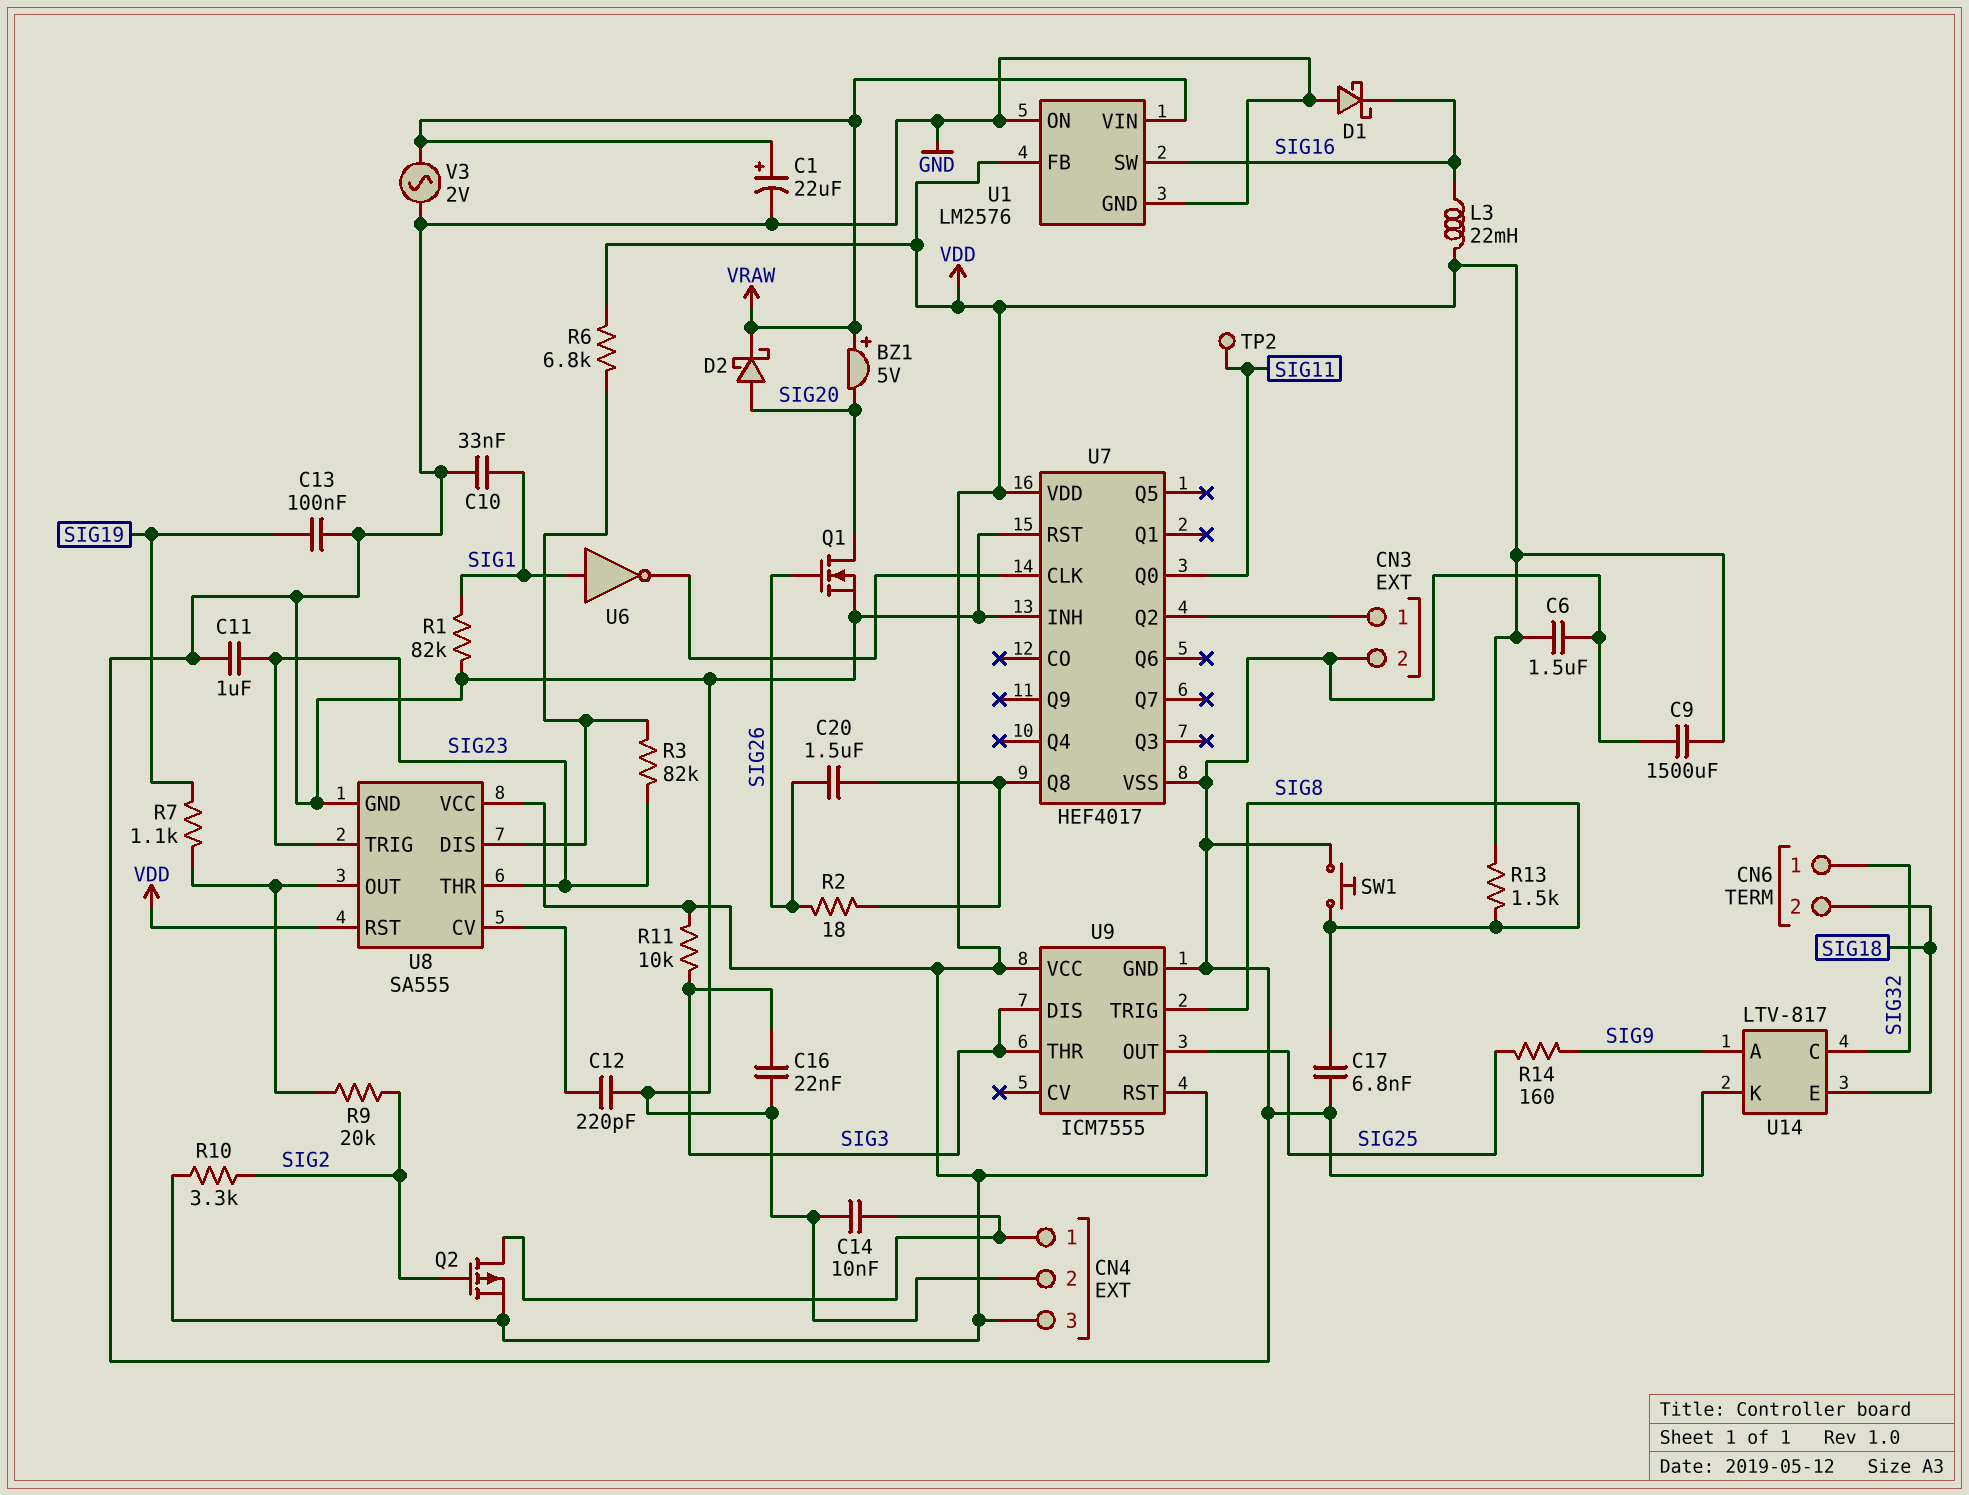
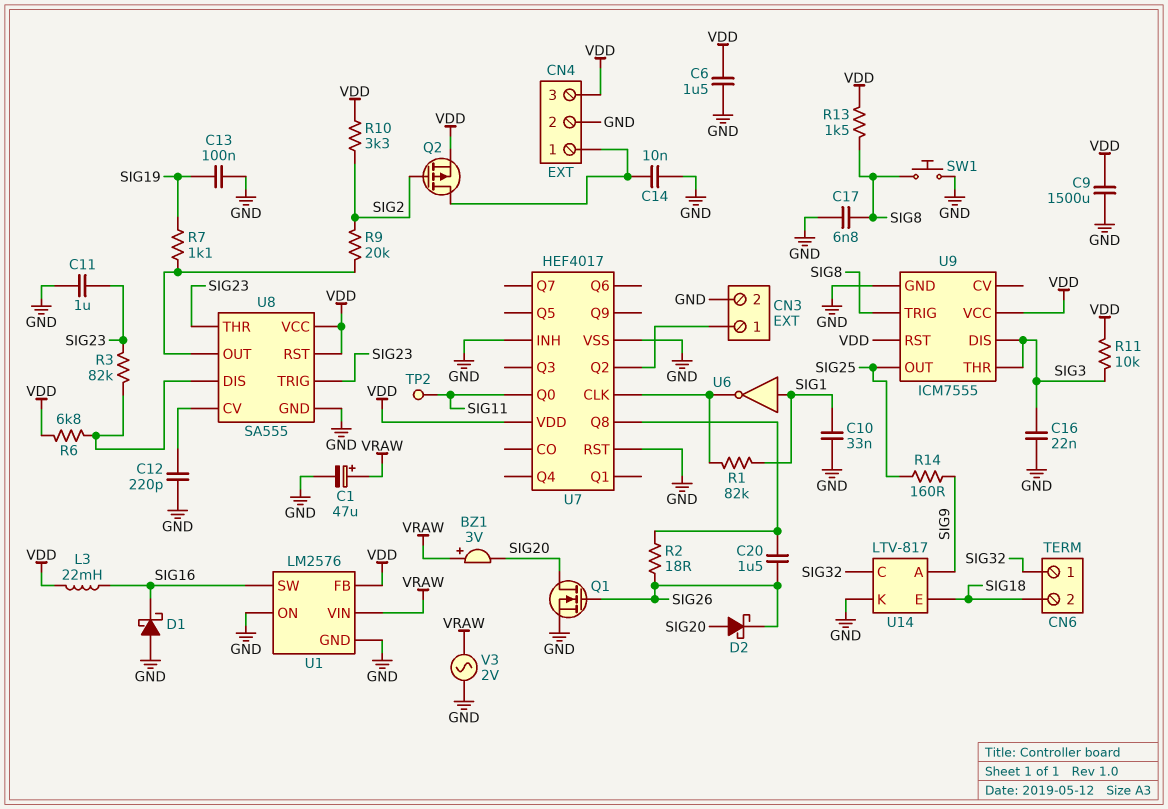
BZ1: buzzer 5V (plus VRAW, minus SIG20) -> buzzer 3V (plus VRAW, minus SIG20)
C1: 22uF (plus VRAW, minus GND) -> 47uF (plus VRAW, minus GND)
D2: schottky (A SIG20, K VRAW) -> schottky (A SIG20, K SIG26)
R1: 82k (GND, SIG1) -> 82k (SIG1, U7/CLK)

